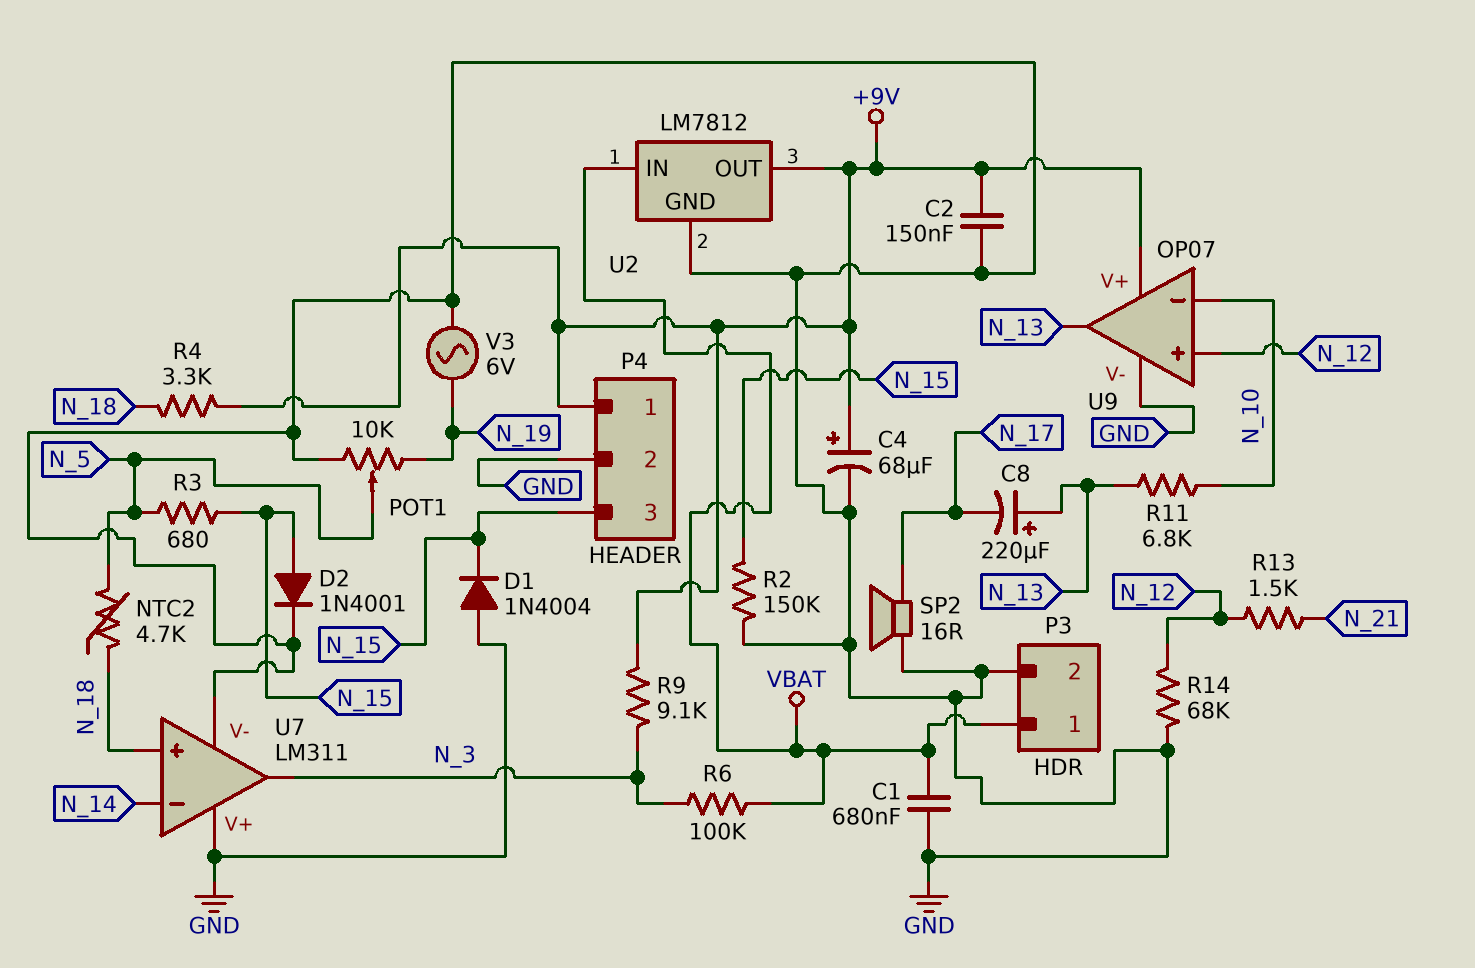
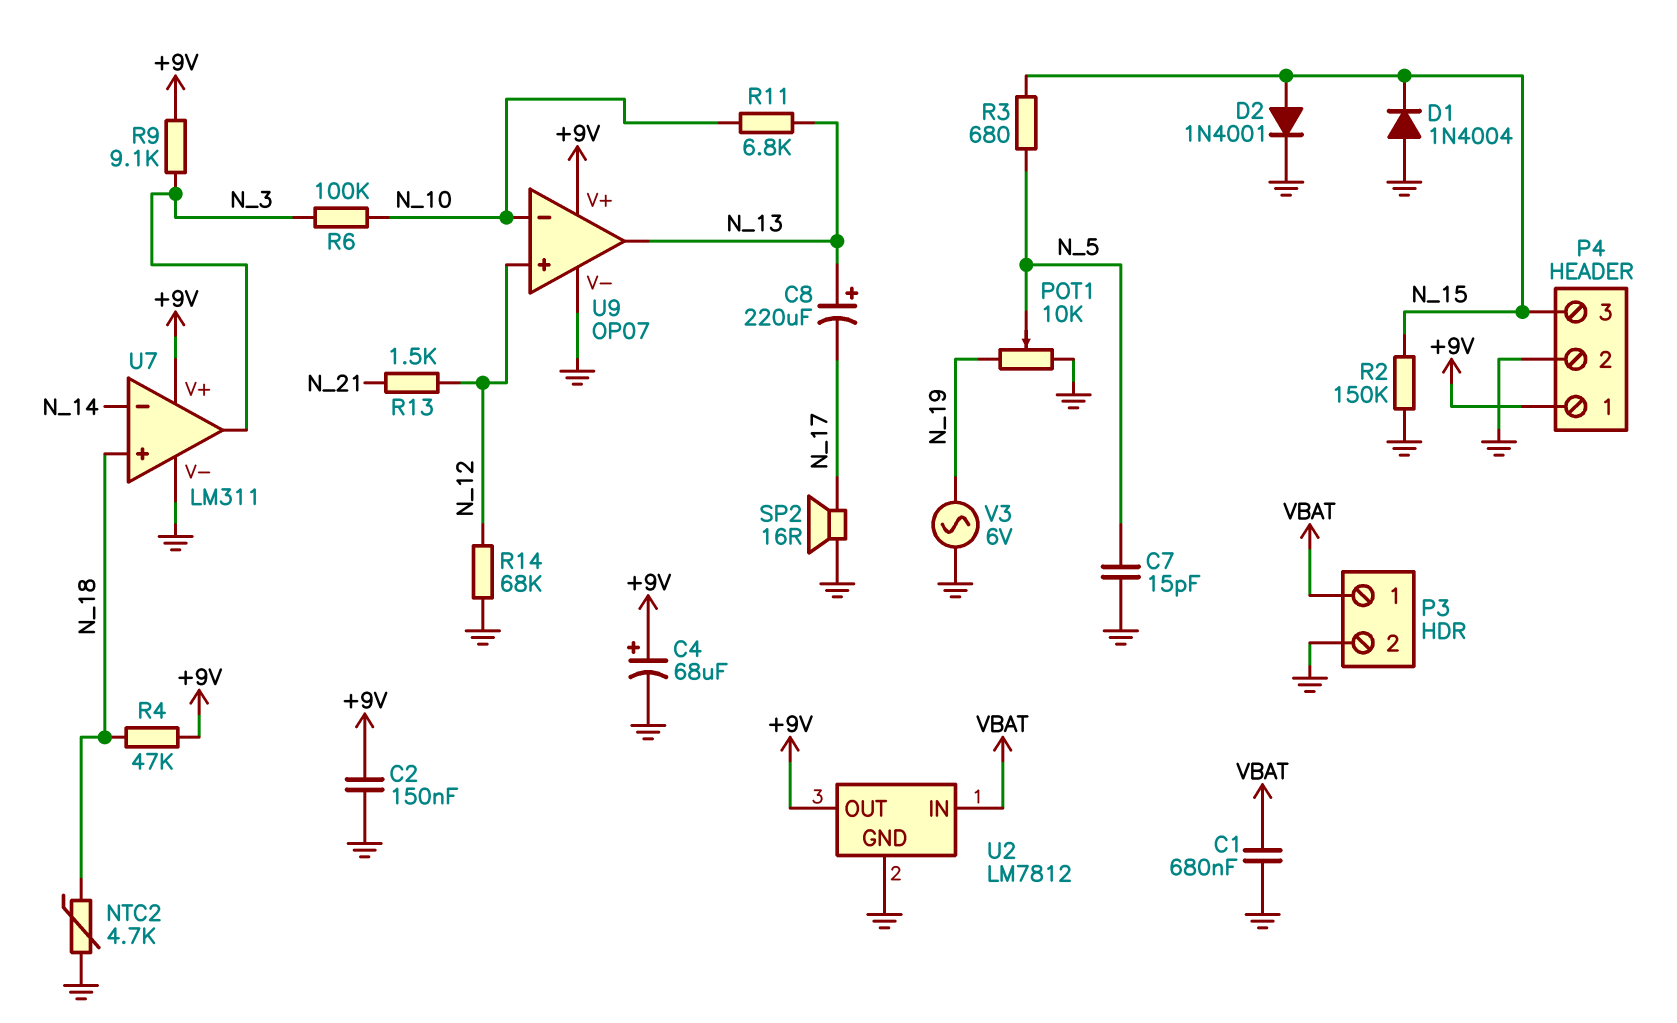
C7: none -> 15pF (GND, N_5)
NTC2: 4.7k (N_5, N_18) -> 4.7k (GND, N_18)
R4: 3.3k (+9V, N_18) -> 47k (+9V, N_18)
R6: 100k (N_3, VBAT) -> 100k (N_3, N_10)
U7 pin V+: GND -> +9V

